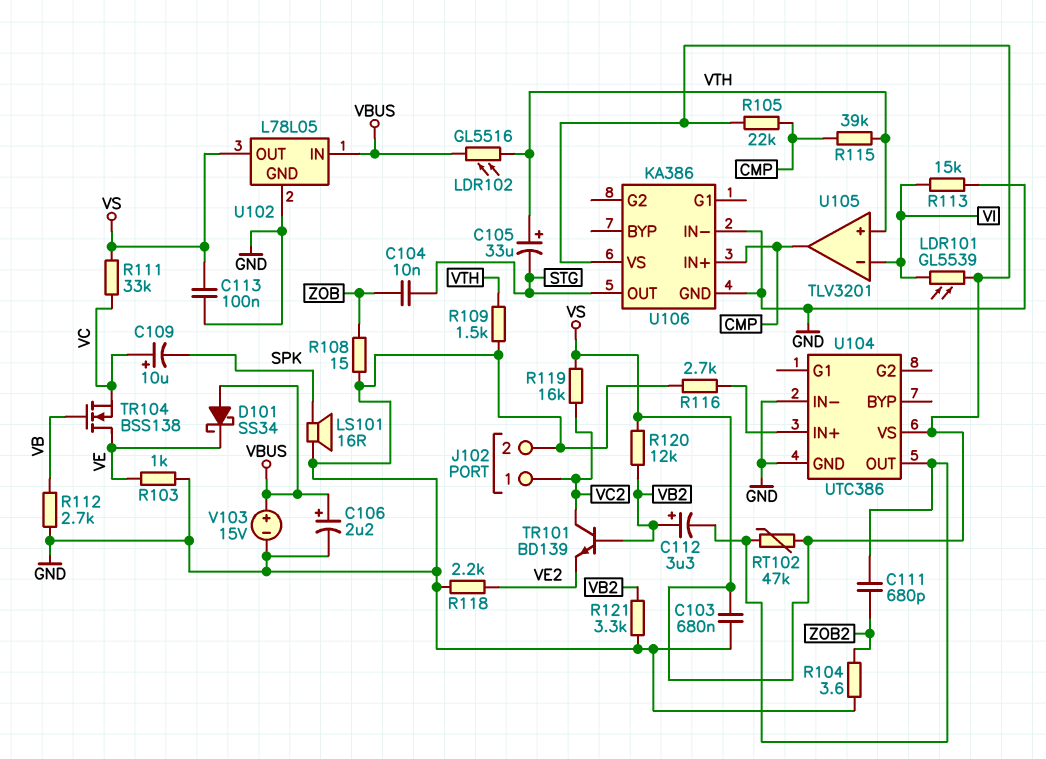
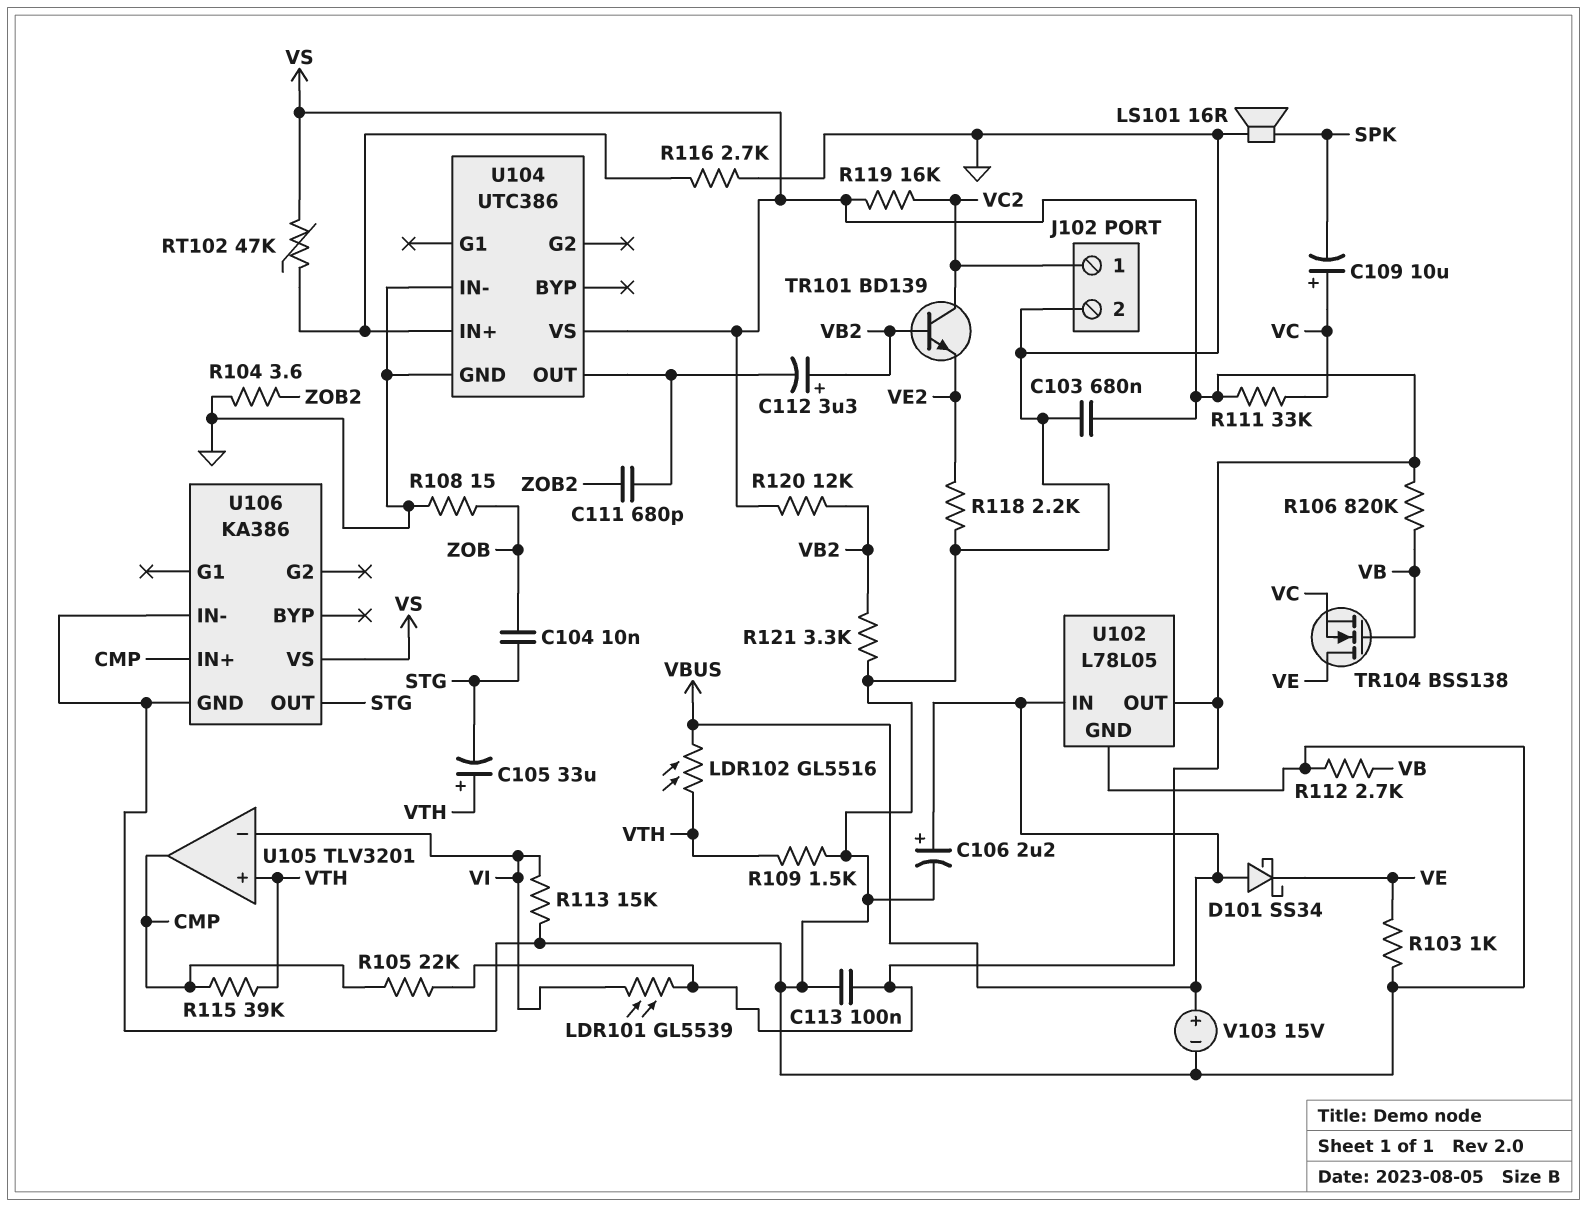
R106: none -> 820k (VB, VS)
RT102: 47k (U104/OUT, VS) -> 47k (U104/IN+, VS)

